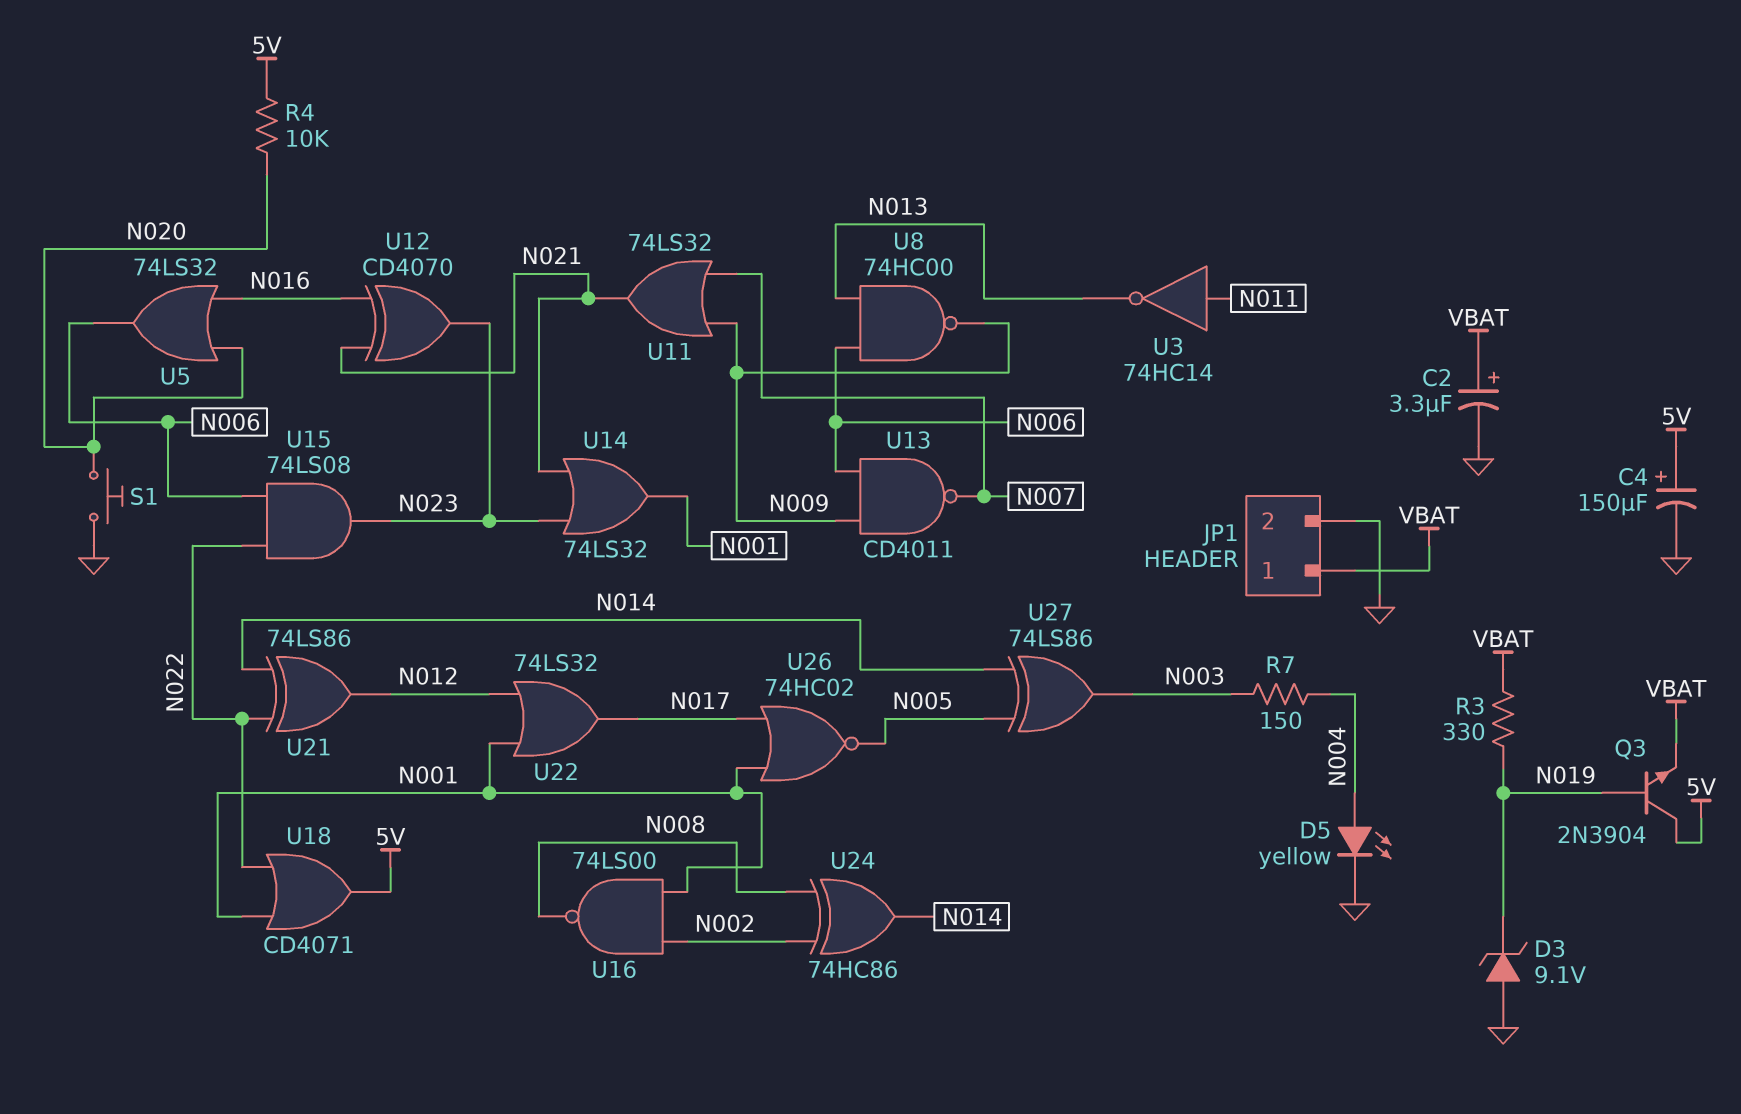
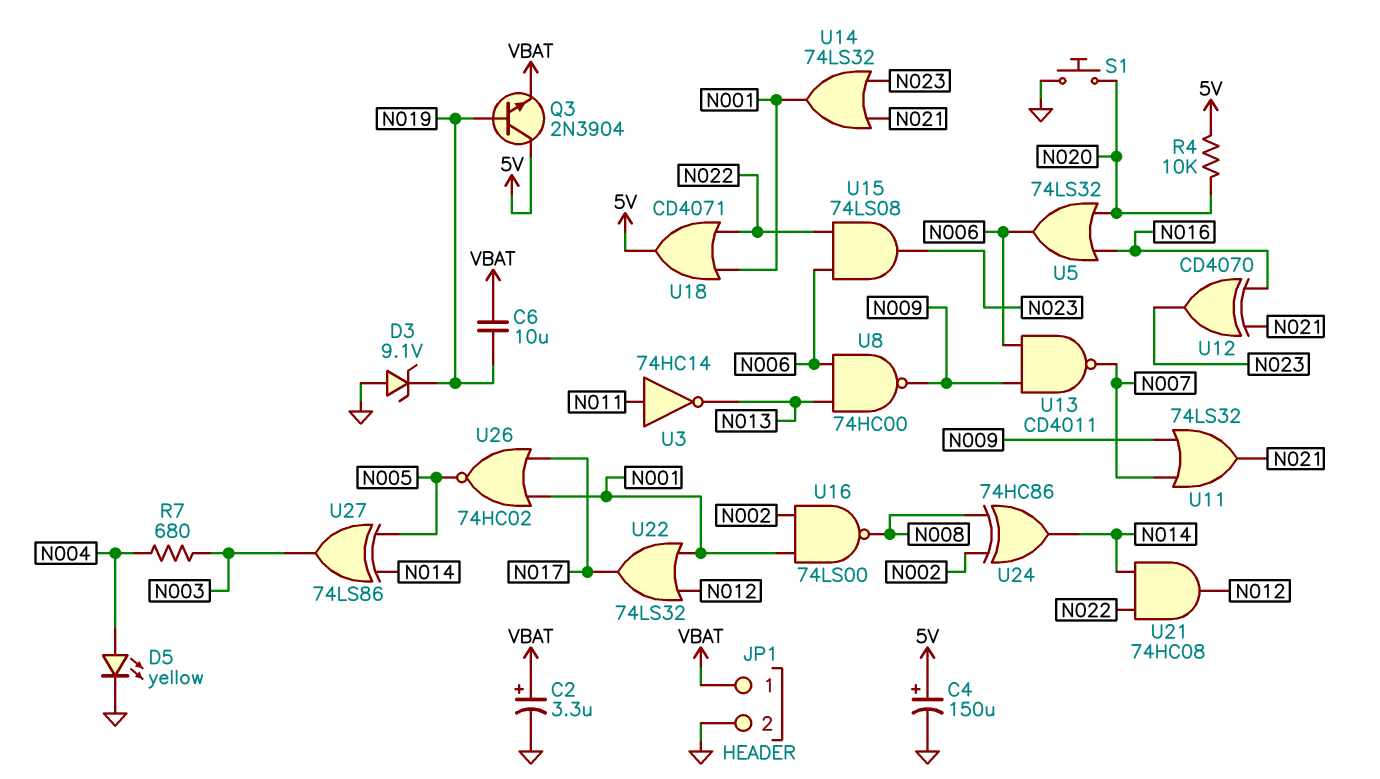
C6: none -> 10uF (N019, VBAT)
R3: 330 (N019, VBAT) -> none
R7: 150 (N003, N004) -> 680 (N003, N004)
U21: XOR 74LS86 (in N014, in N022, out N012) -> AND 74HC08 (in N014, in N022, out N012)

